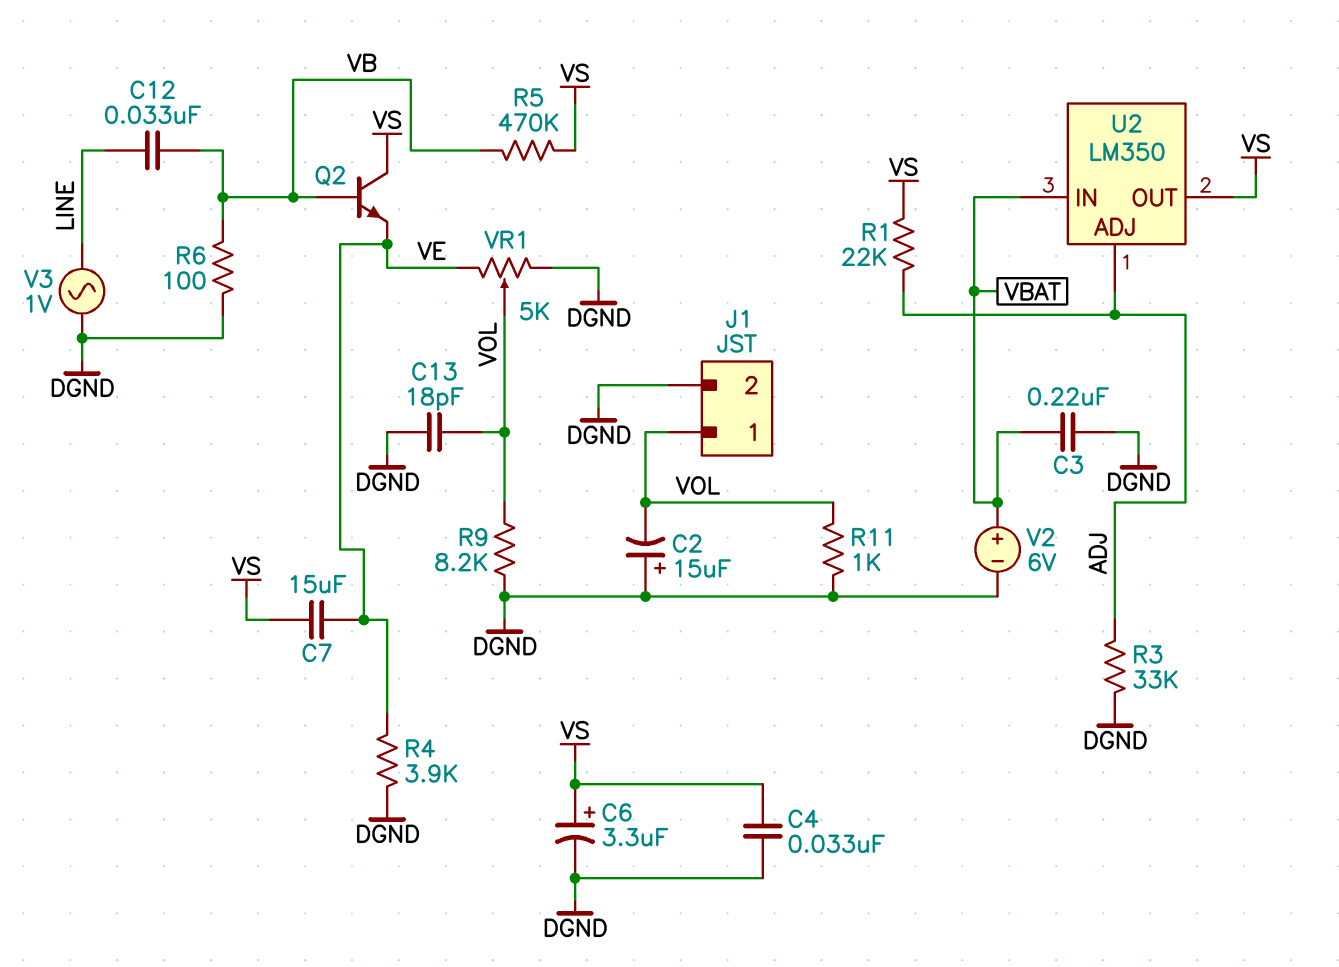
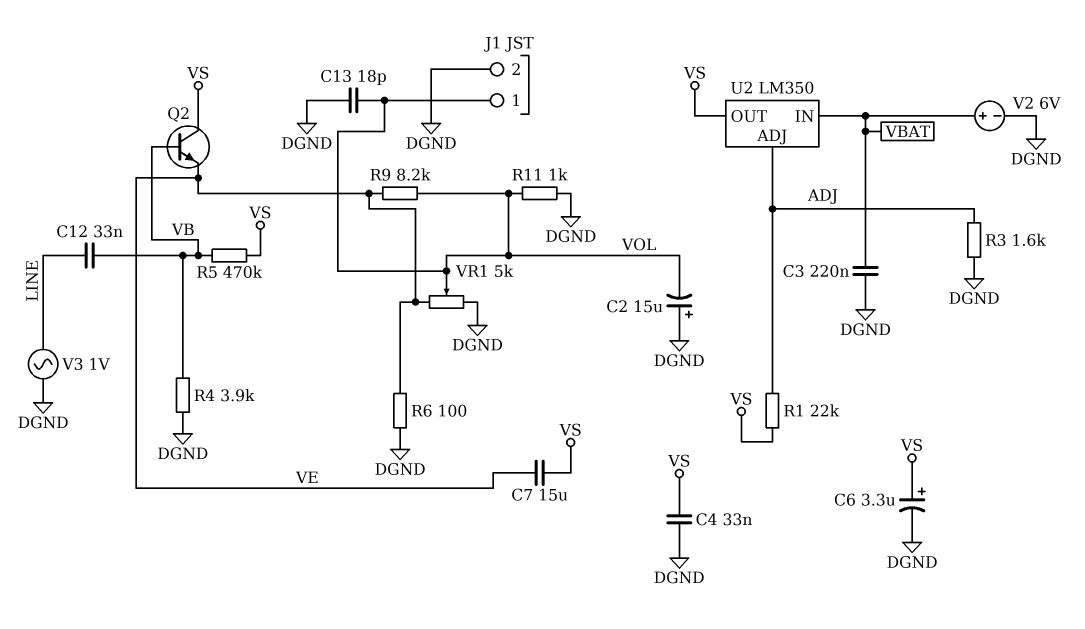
R3: 33k (ADJ, DGND) -> 1.6k (ADJ, DGND)
R4: 3.9k (DGND, VE) -> 3.9k (DGND, VB)
R6: 100 (DGND, VB) -> 100 (DGND, VE)
R9: 8.2k (DGND, VOL) -> 8.2k (VE, VOL)

